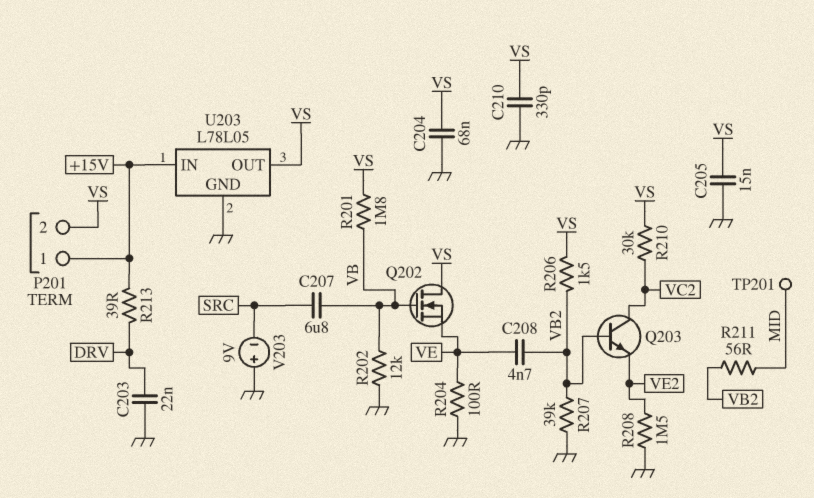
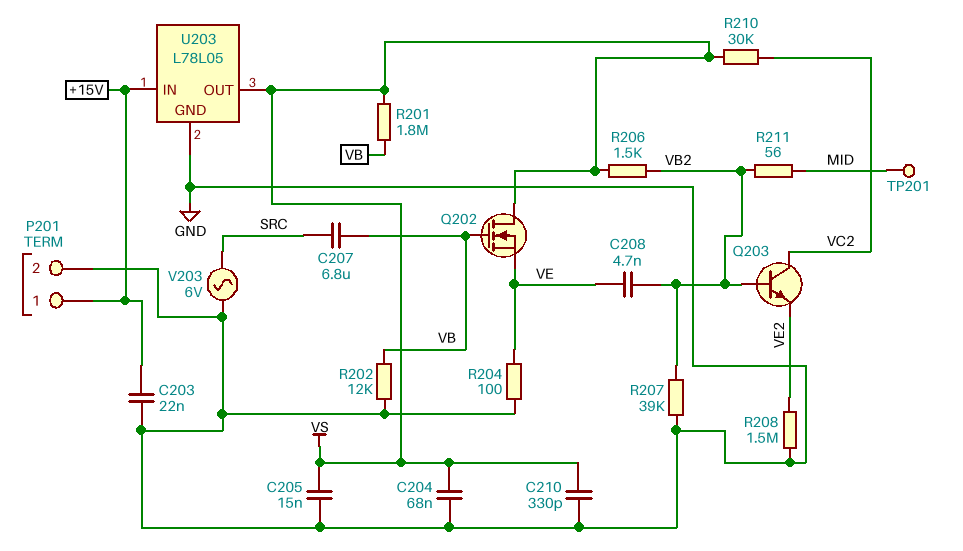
C203: 22nF (DRV, GND) -> 22nF (+15V, GND)
P201 pin 2: VS -> GND
R213: 39 (+15V, DRV) -> none
V203: 9V (plus GND, minus SRC) -> AC 6V (GND, SRC)

